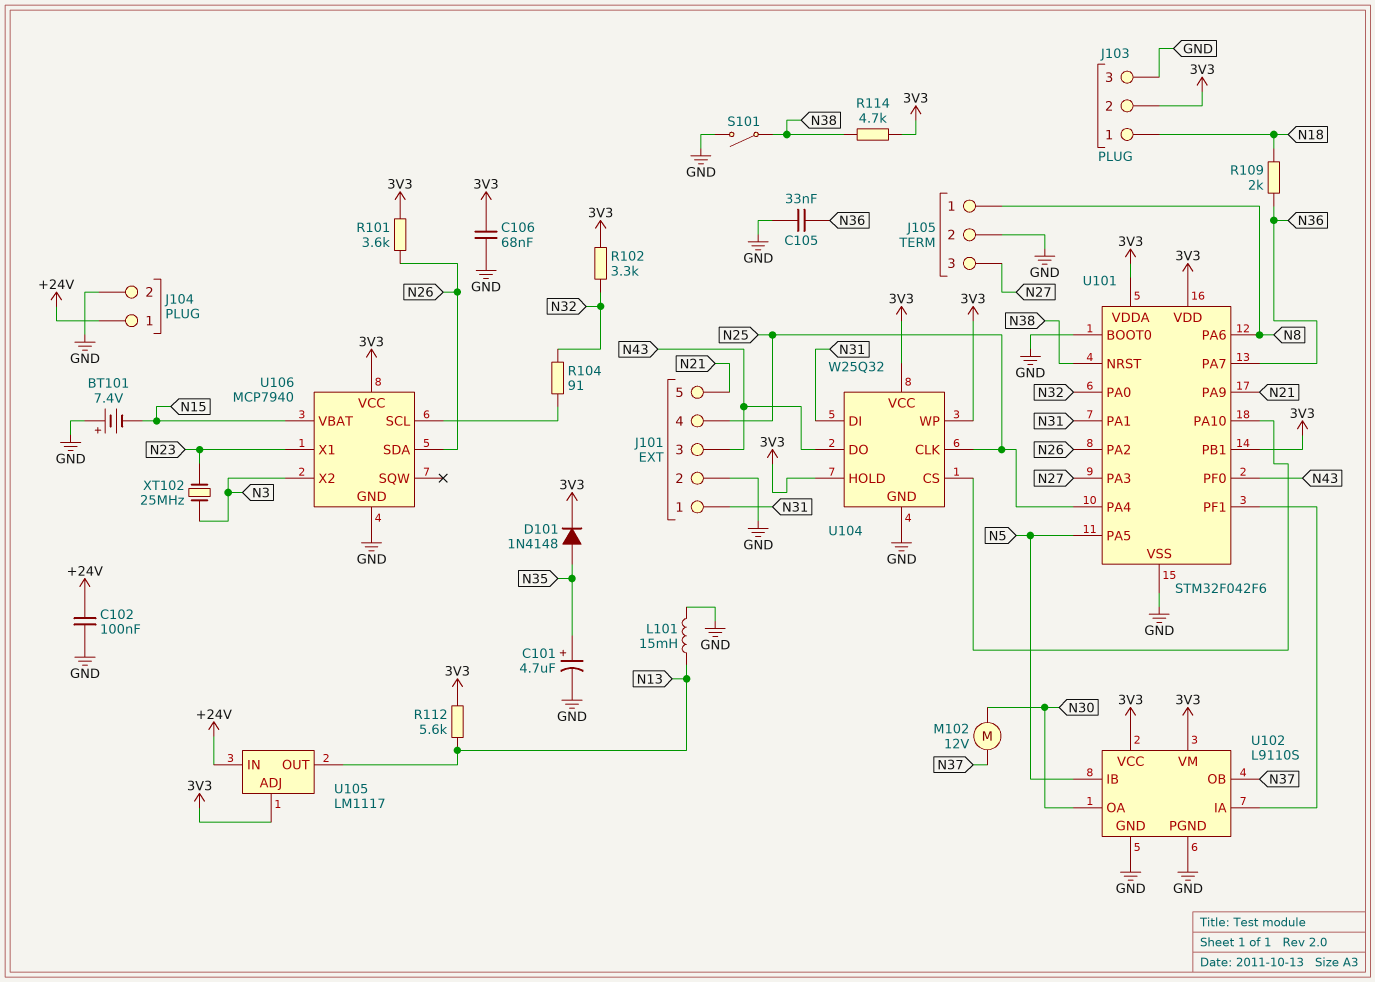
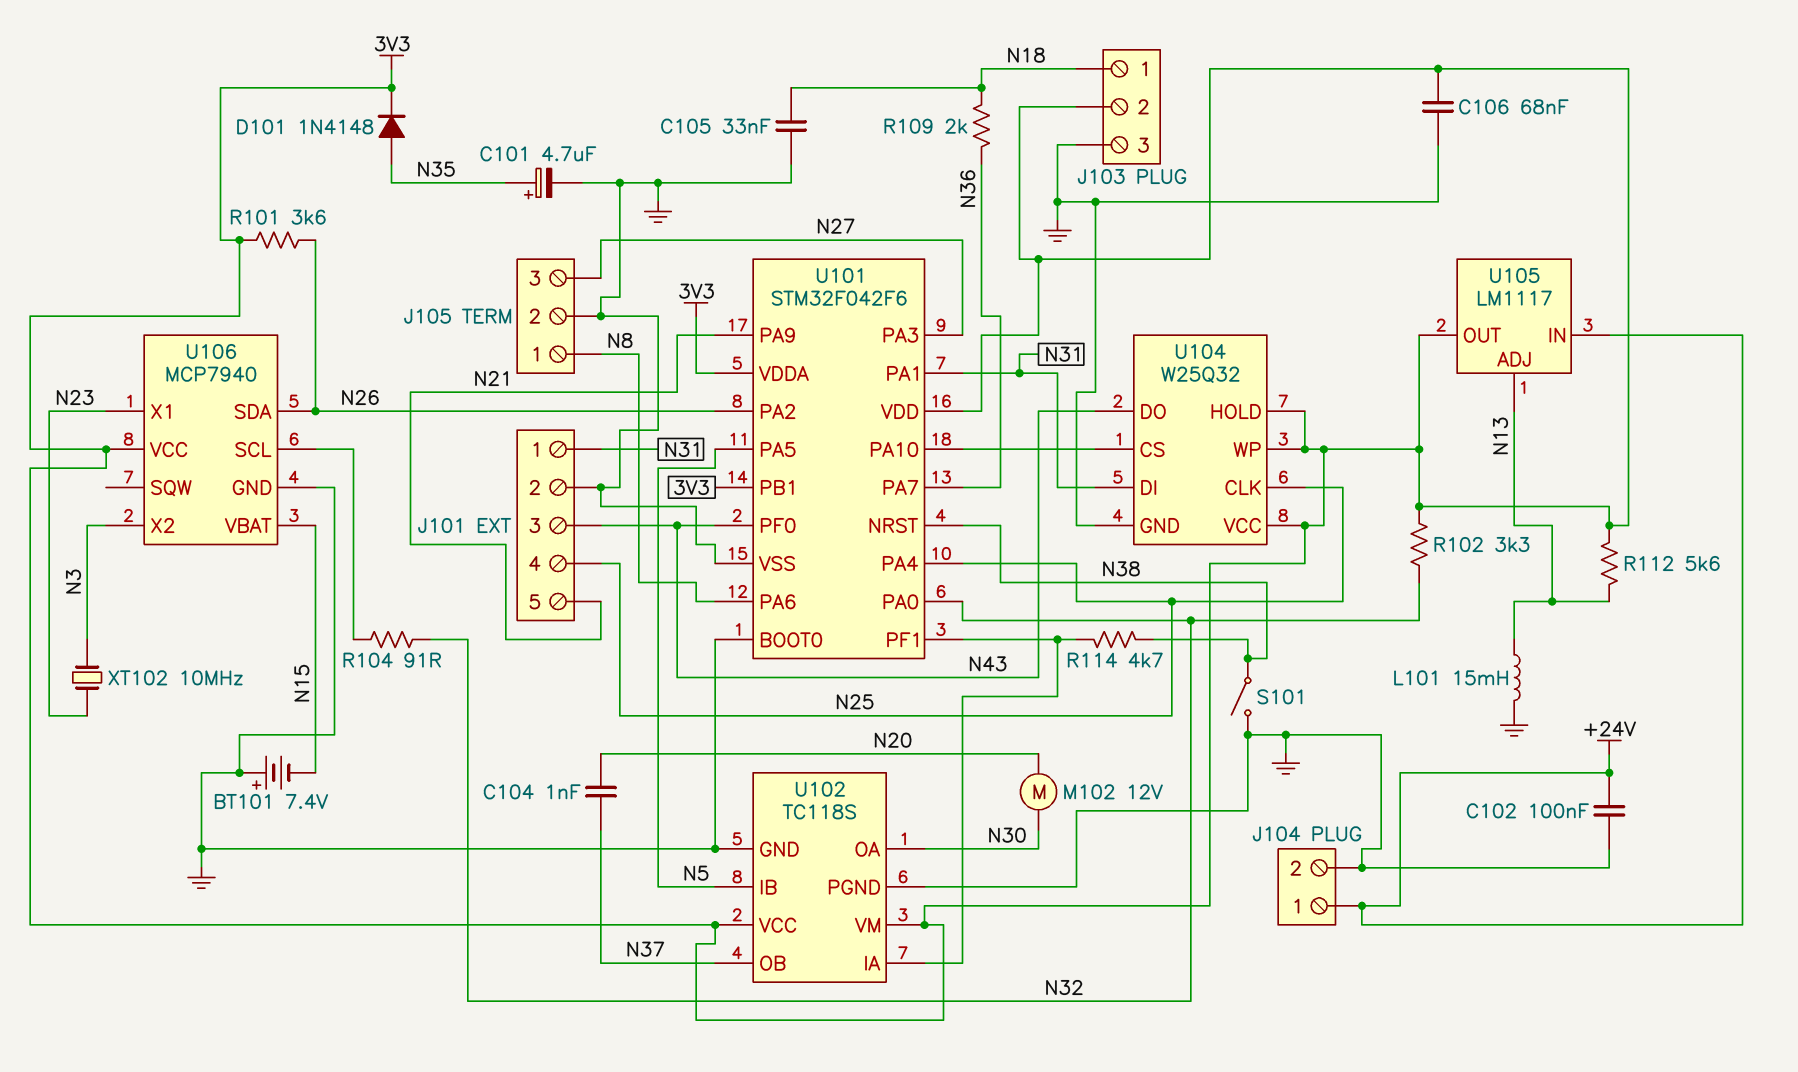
C104: none -> 1nF (N20, N37)
C105: 33nF (GND, N36) -> 33nF (GND, N18)
M102: motor 12V (N30, N37) -> motor 12V (N20, N30)
R114: 4.7k (3V3, N38) -> 4.7k (N38, U101/PF1)
U102: L9110S -> TC118S
U105 pin ADJ: 3V3 -> N13
U105 pin OUT: N13 -> 3V3
XT102: 25MHz (N3, N23) -> 10MHz (N3, N23)

